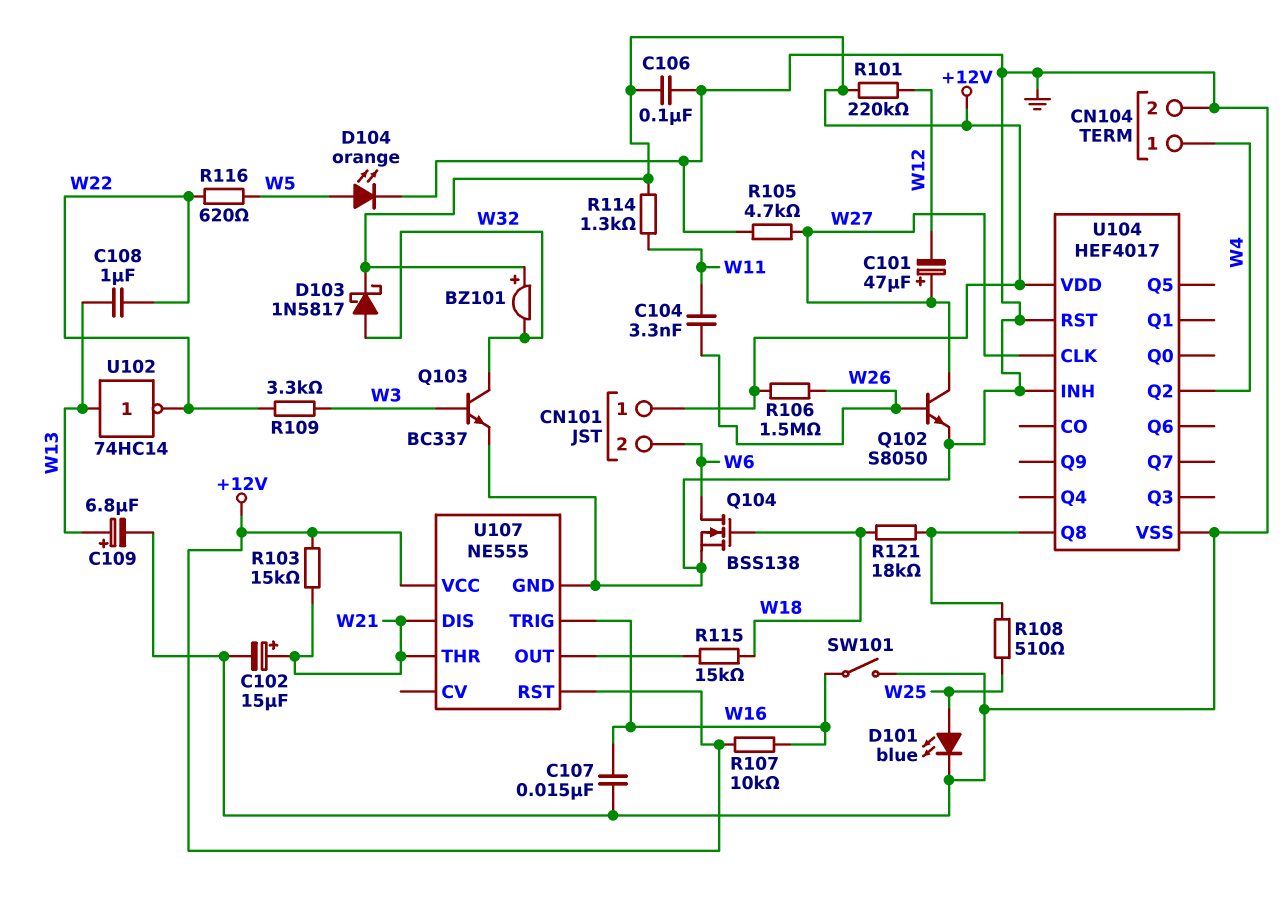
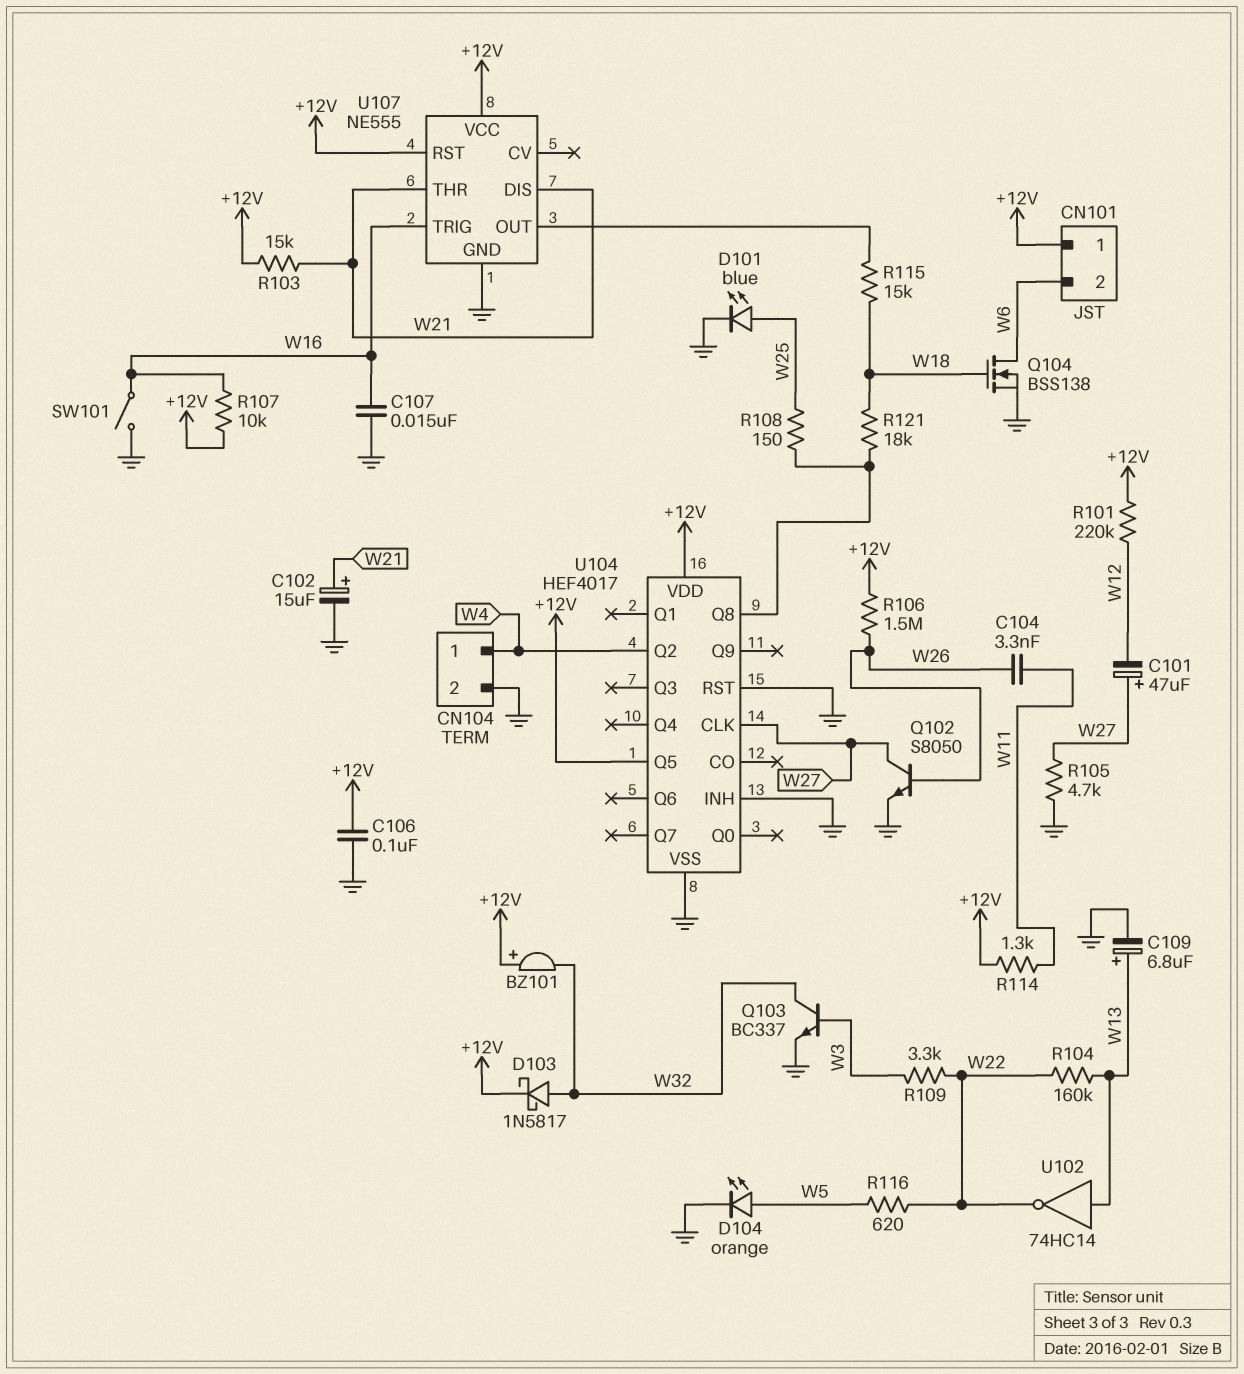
C108: 1uF (W13, W22) -> none
R104: none -> 160k (W13, W22)
R108: 510 (U104/Q8, W25) -> 150 (U104/Q8, W25)
U104 pin Q5: none -> +12V

